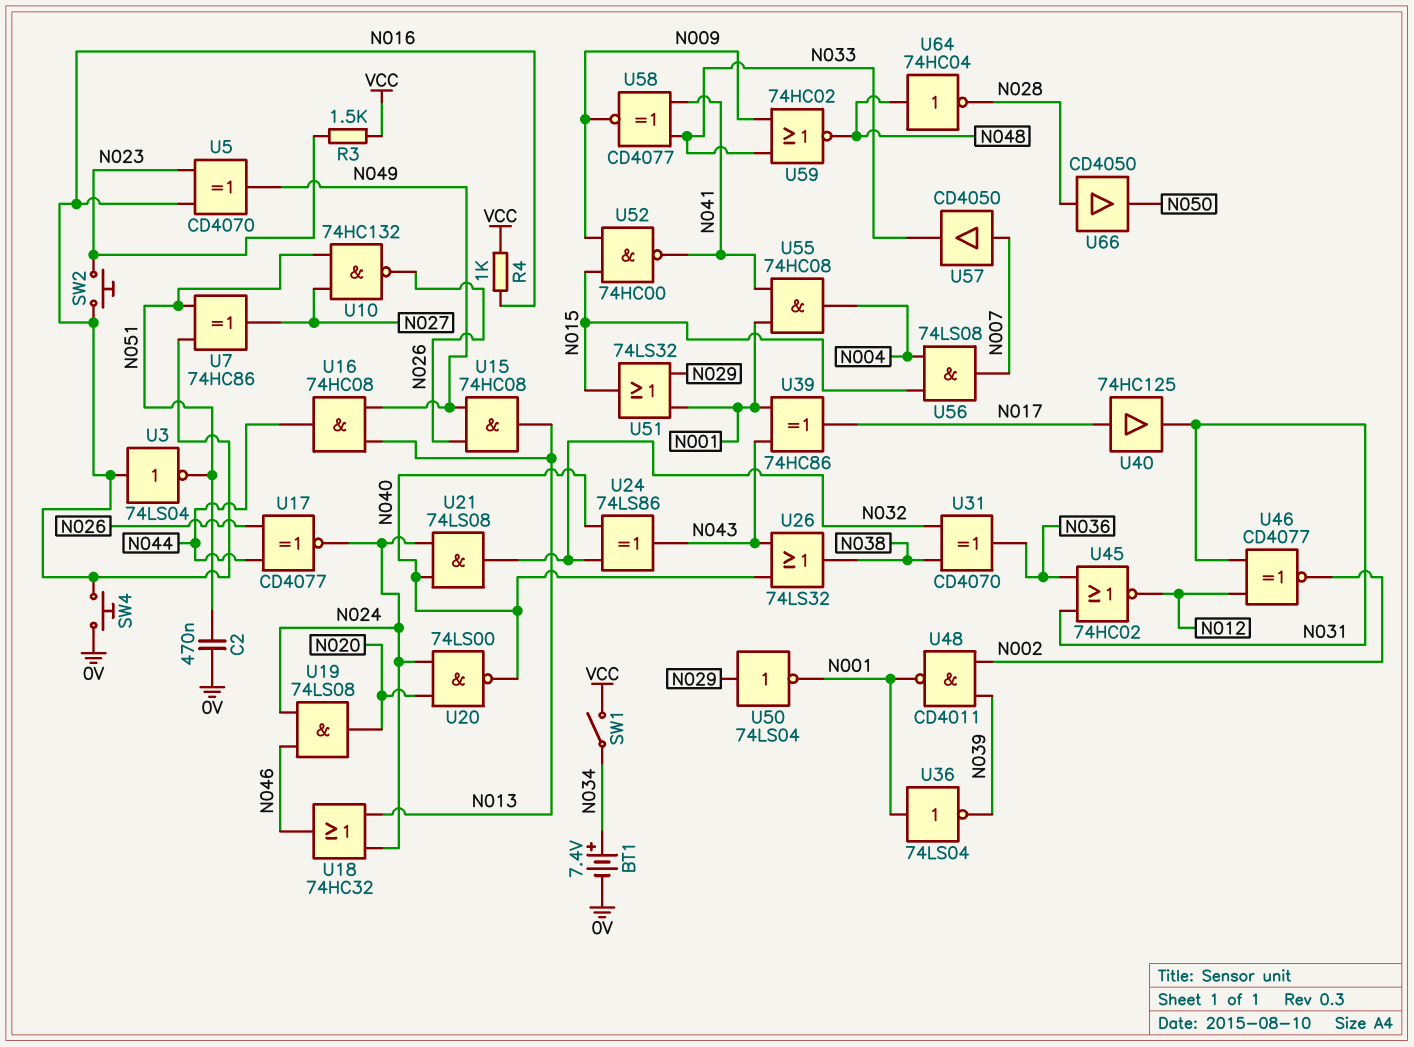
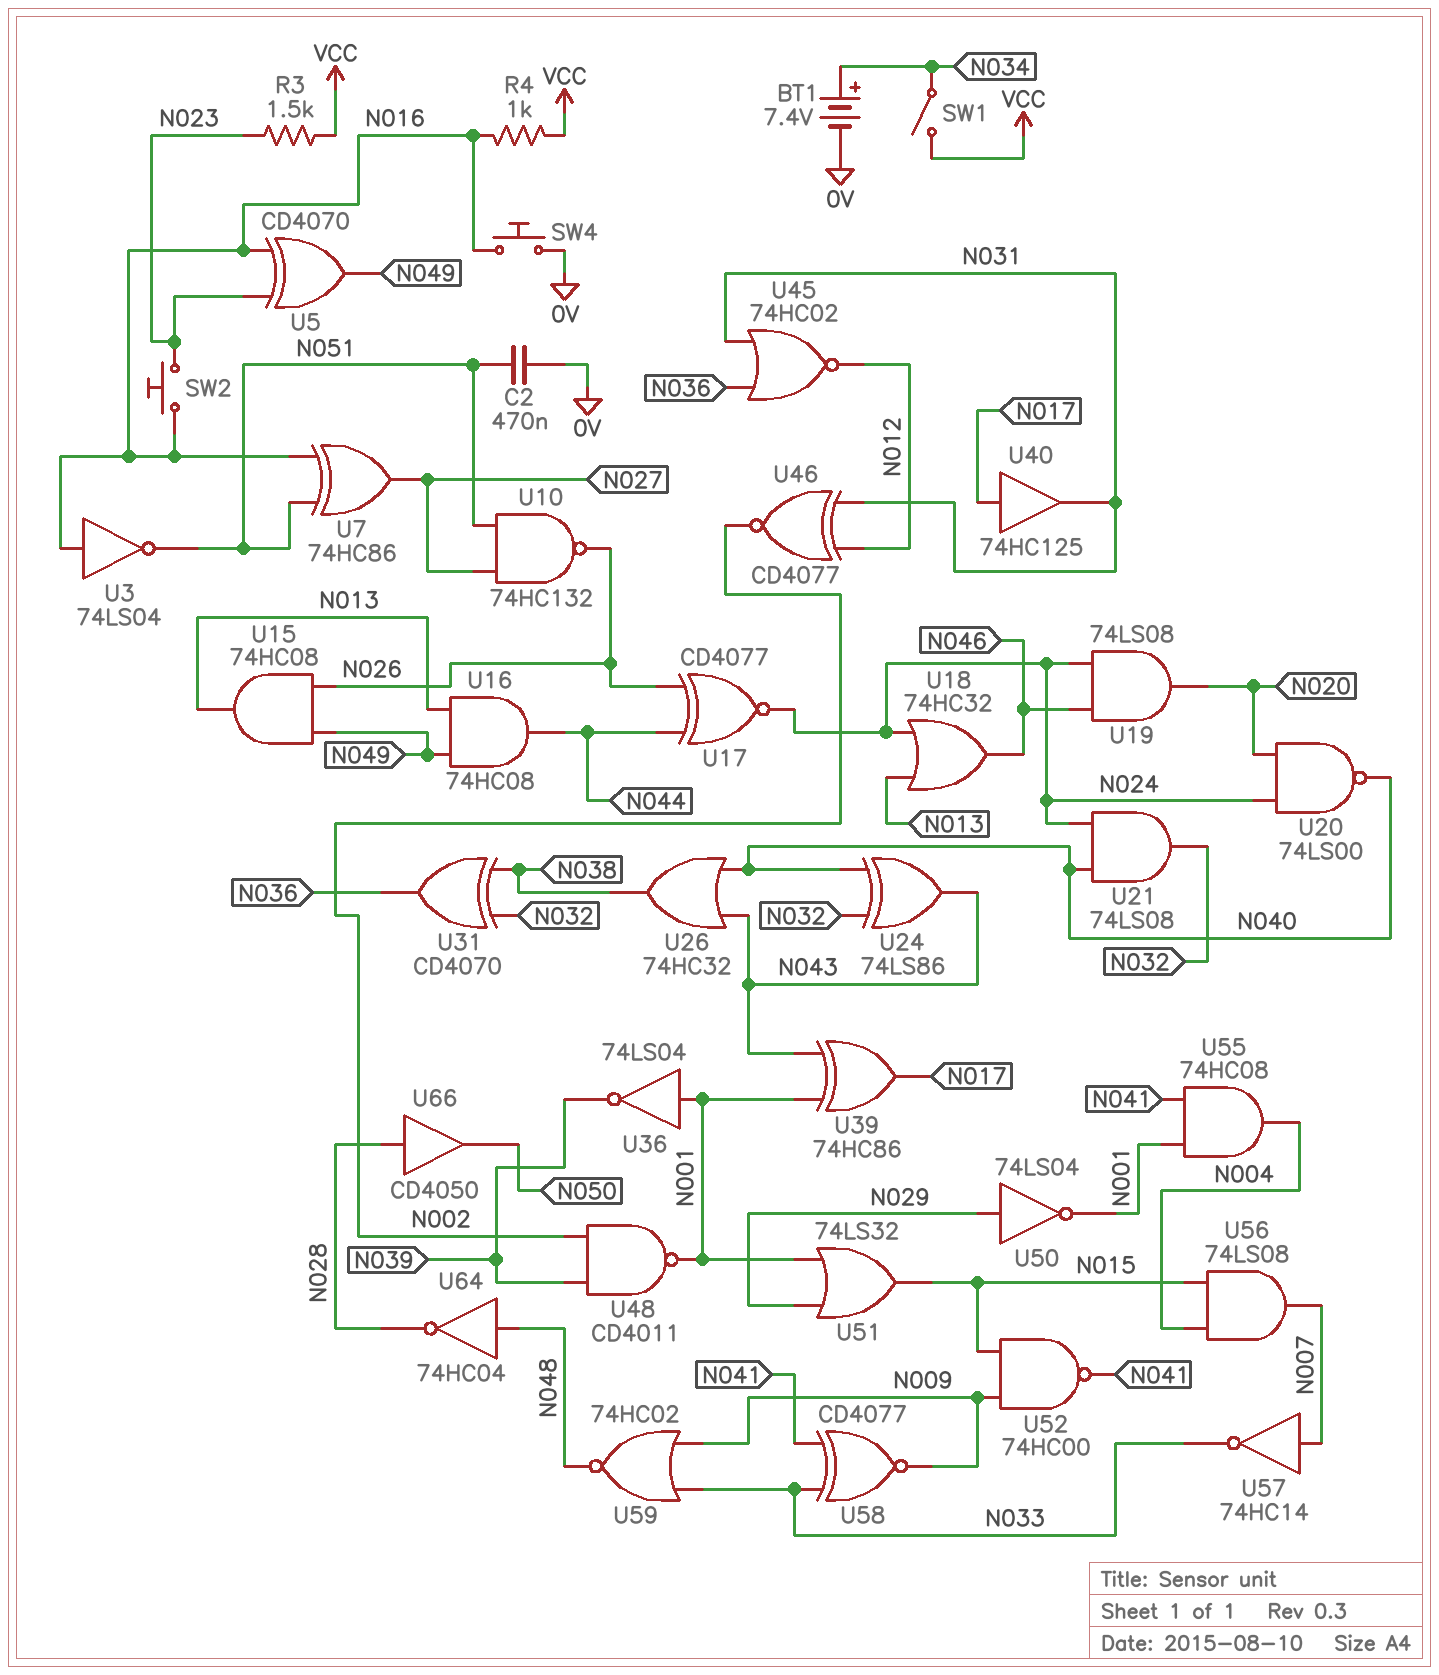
U26: OR 74LS32 (in N040, in N043, out N038) -> OR 74HC32 (in N040, in N043, out N038)
U57: buffer CD4050 (in N007, out N033) -> NOT 74HC14 (in N007, out N033)

